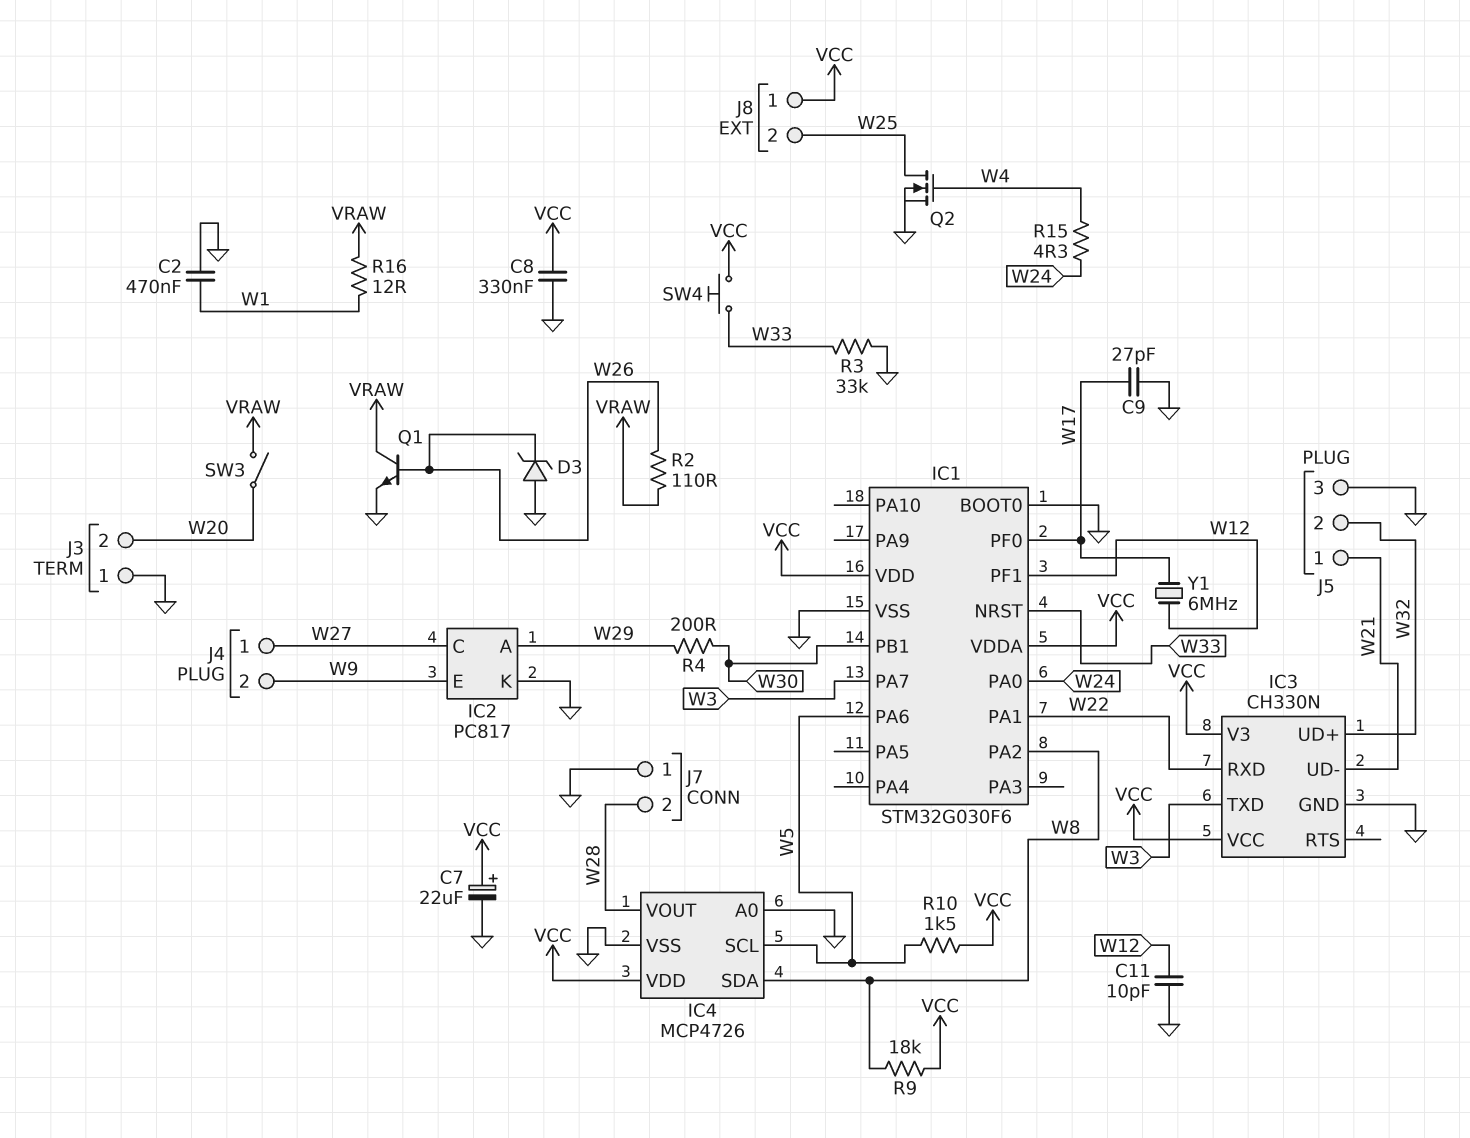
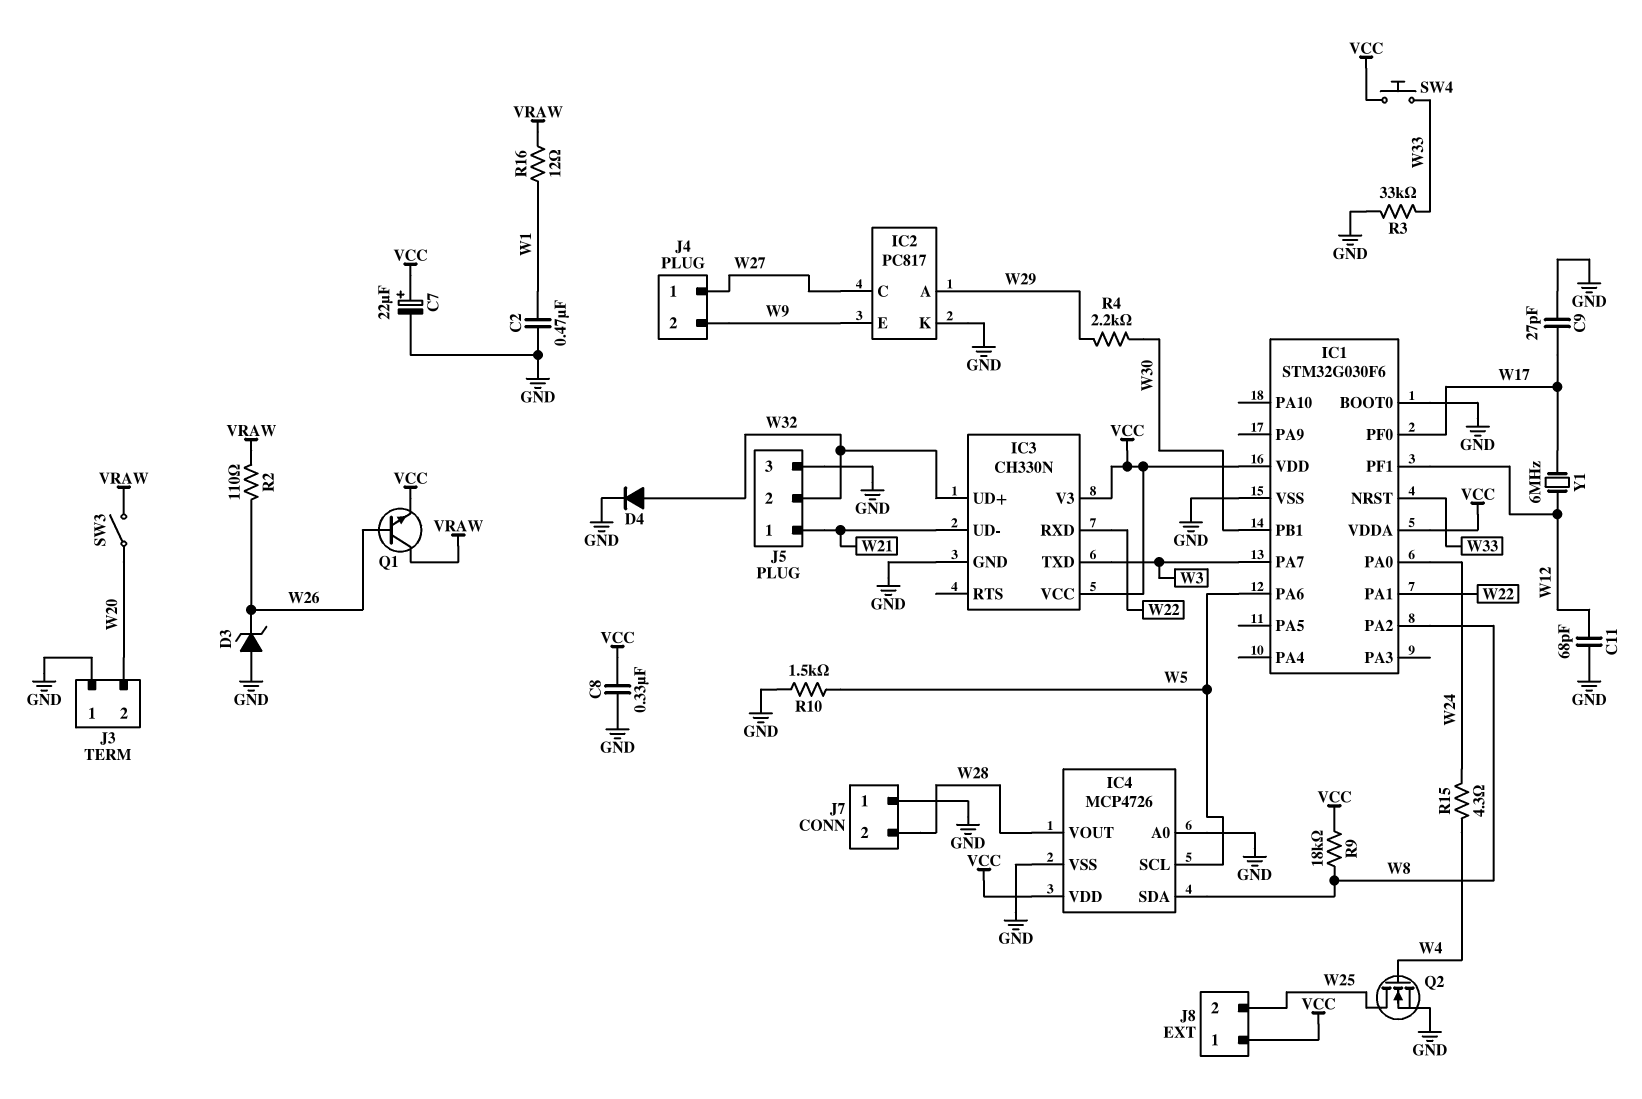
C11: 10pF (GND, W12) -> 68pF (GND, W12)
D4: none -> diode (A W32, K GND)
Q1: NPN (B W26, C VRAW, E GND) -> NPN (B W26, C VRAW, E VCC)
R4: 200 (W29, W30) -> 2.2k (W29, W30)
R10: 1.5k (VCC, W5) -> 1.5k (GND, W5)

